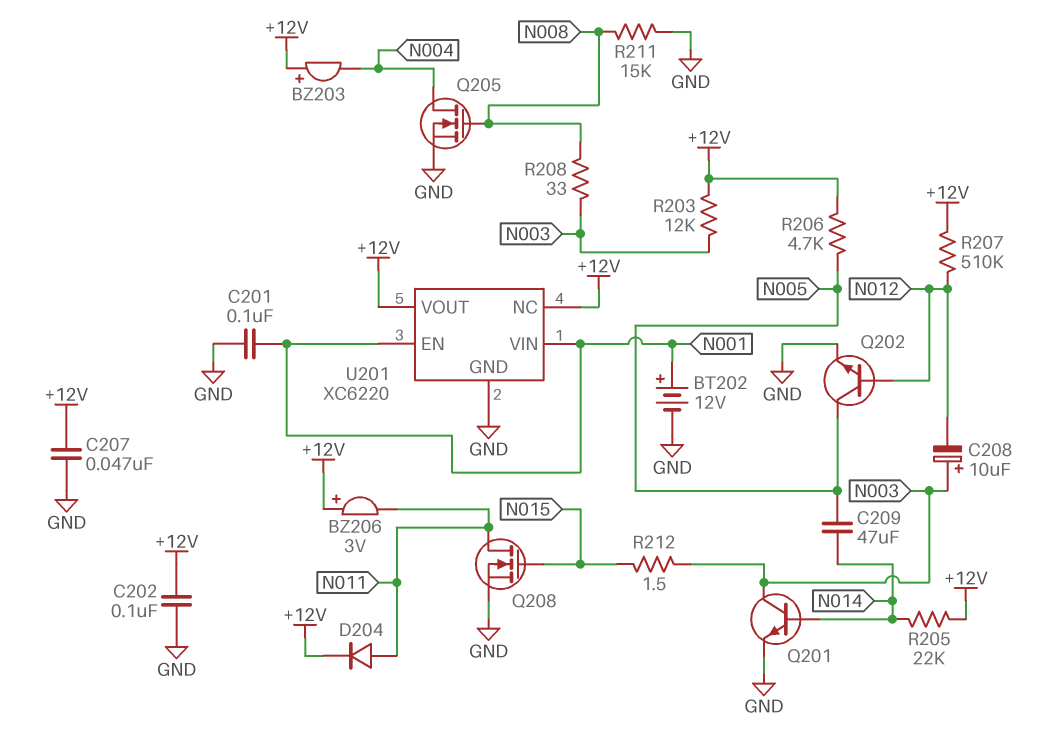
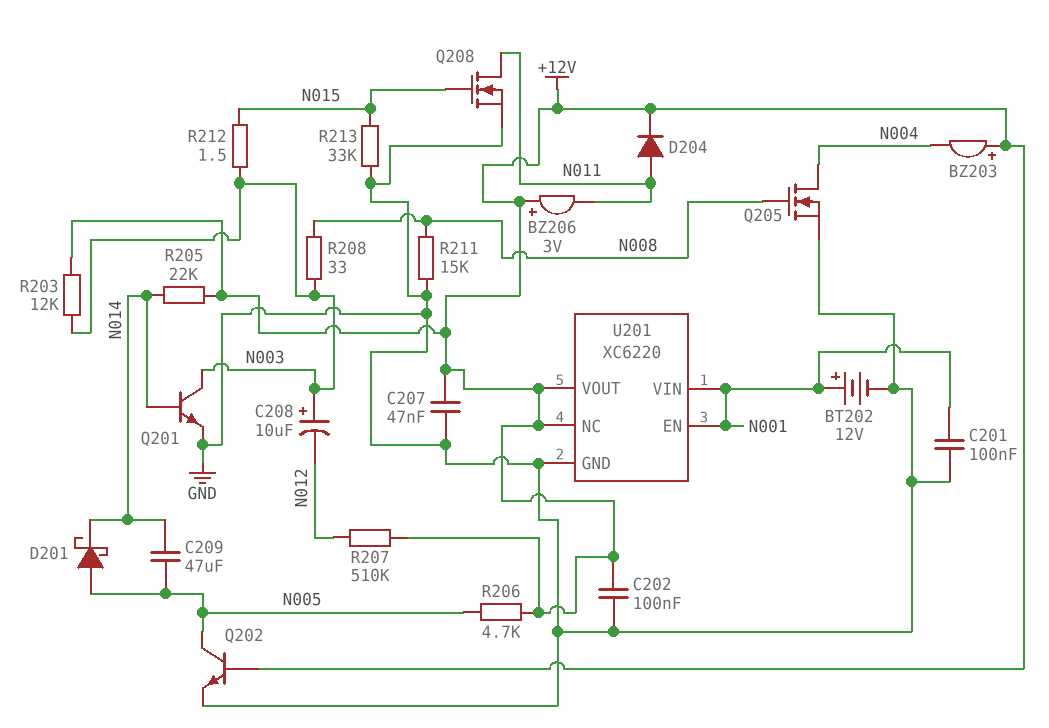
D201: none -> schottky (A N005, K N014)
Q202: NPN (B N012, C N005, E GND) -> NPN (B +12V, C N005, E GND)
R213: none -> 33k (GND, N015)

